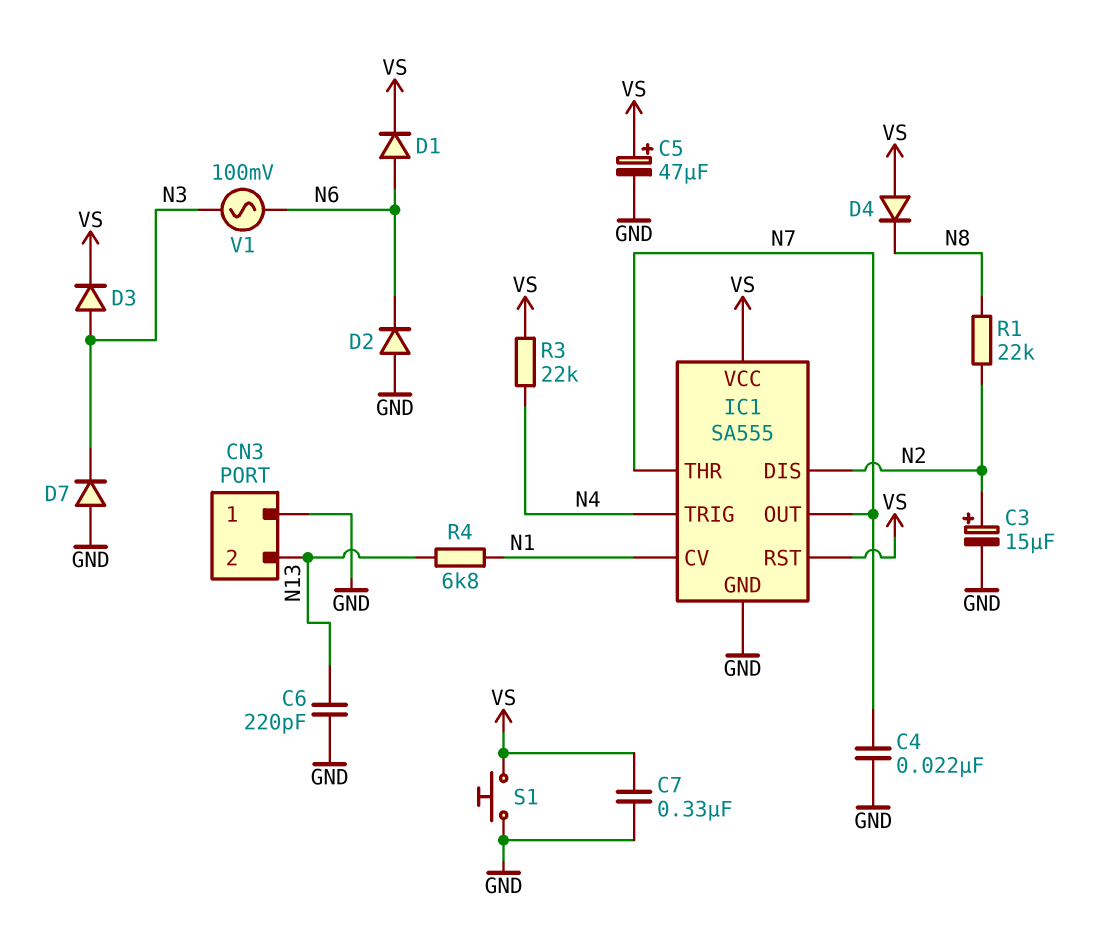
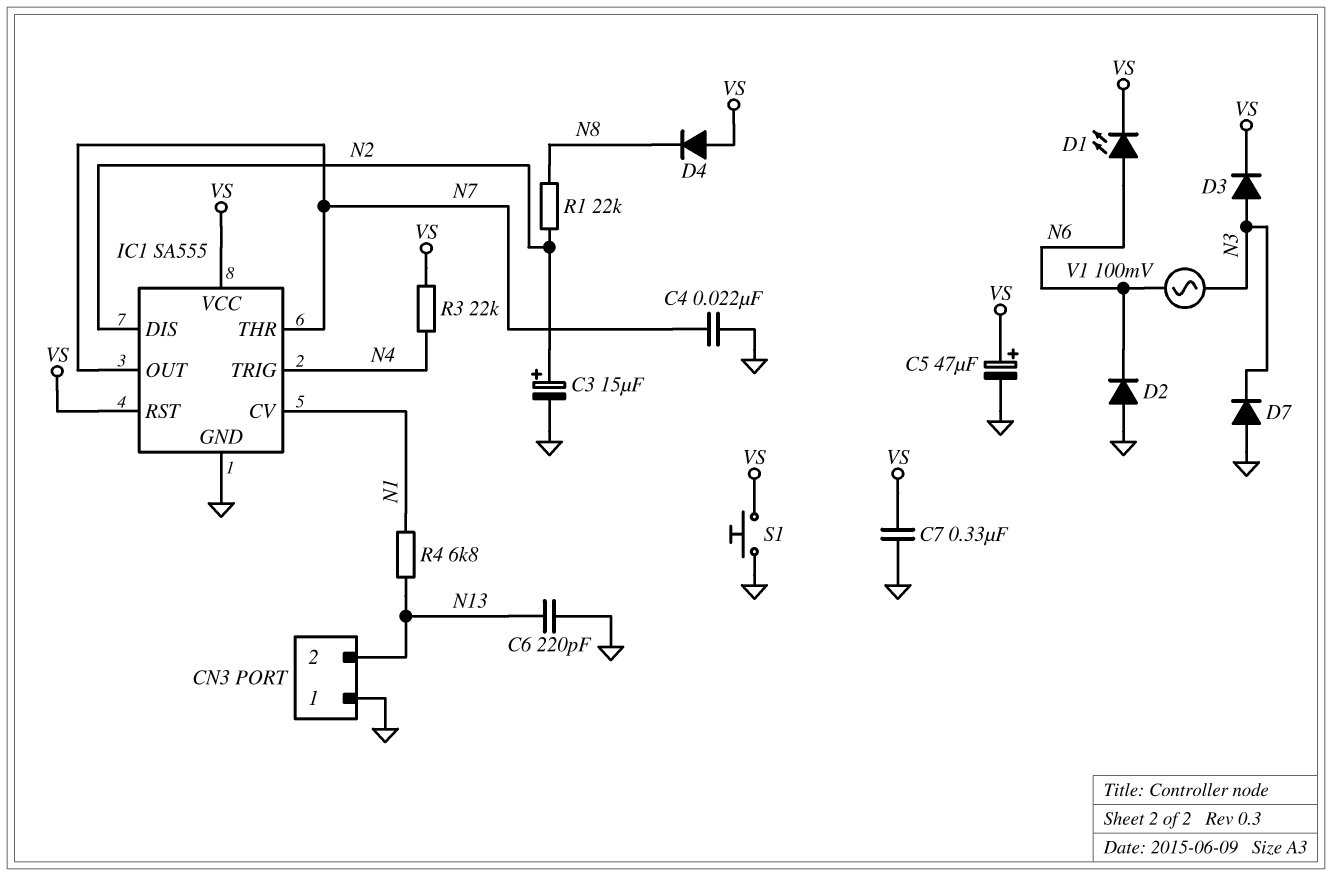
D1: diode (A N6, K VS) -> LED (A N6, K VS)

